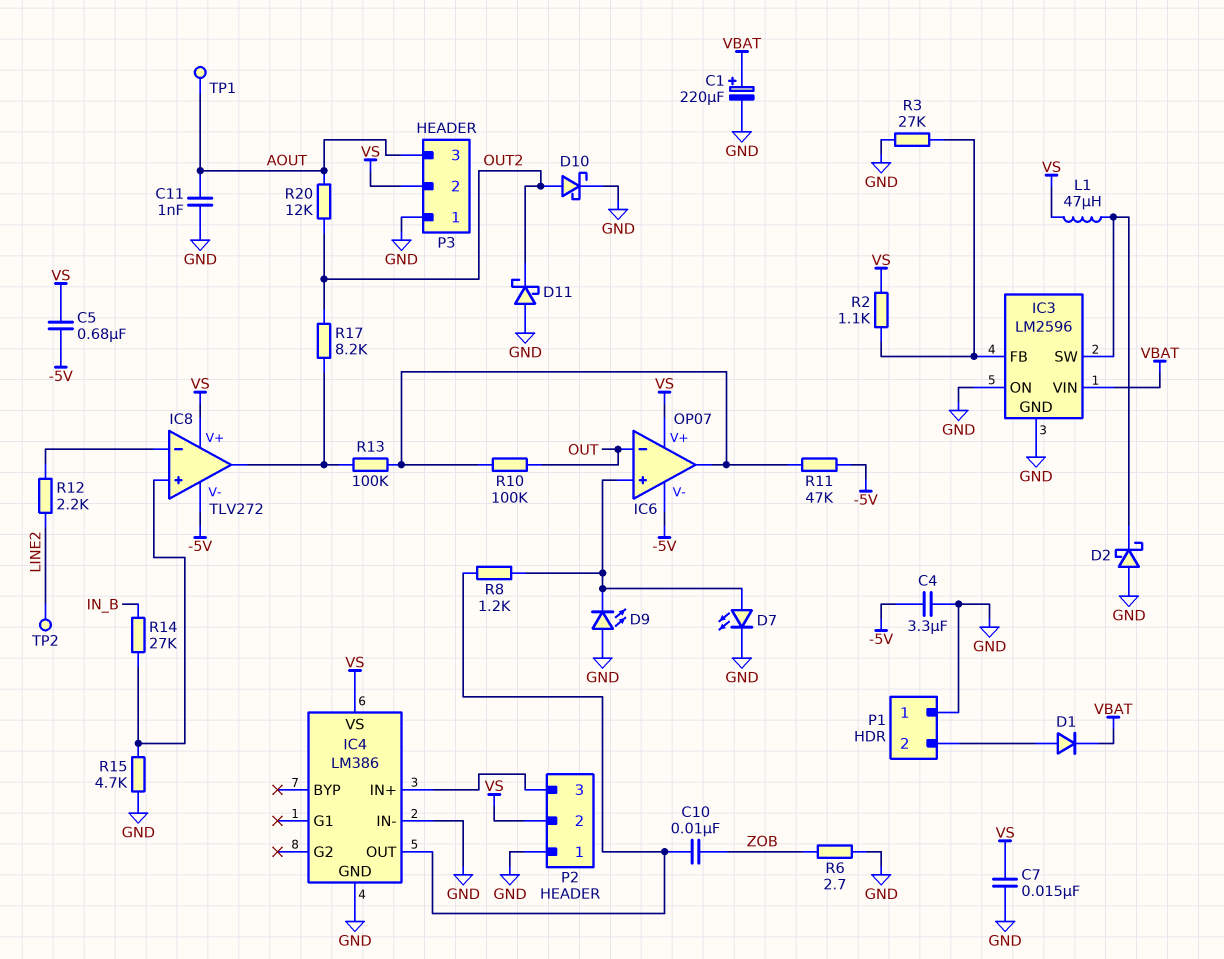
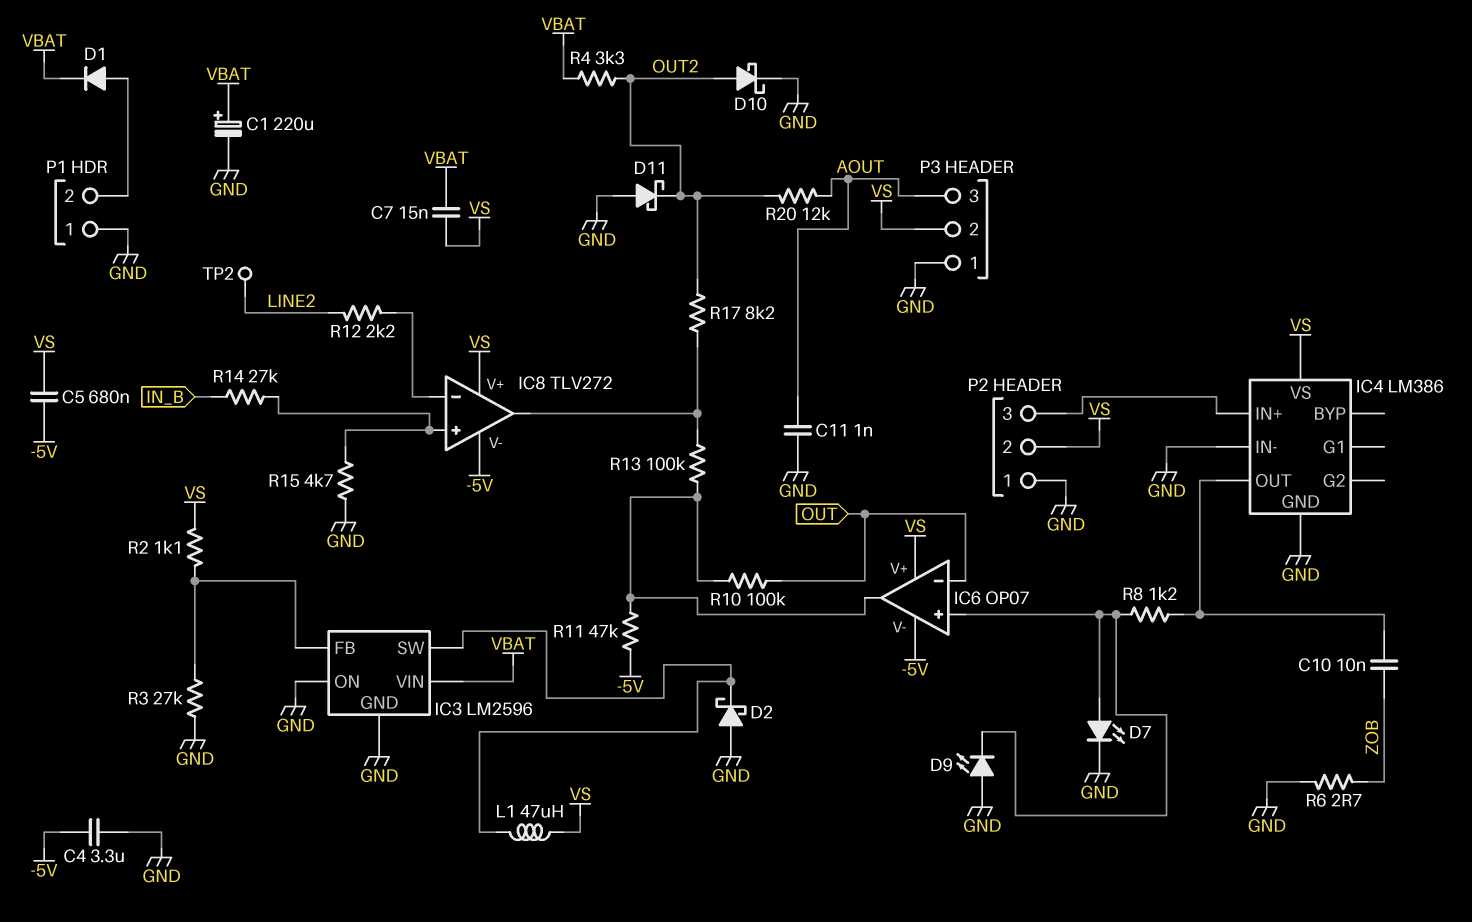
C7: 15nF (GND, VS) -> 15nF (VBAT, VS)
R4: none -> 3.3k (OUT2, VBAT)
TP1: test point (AOUT) -> none

